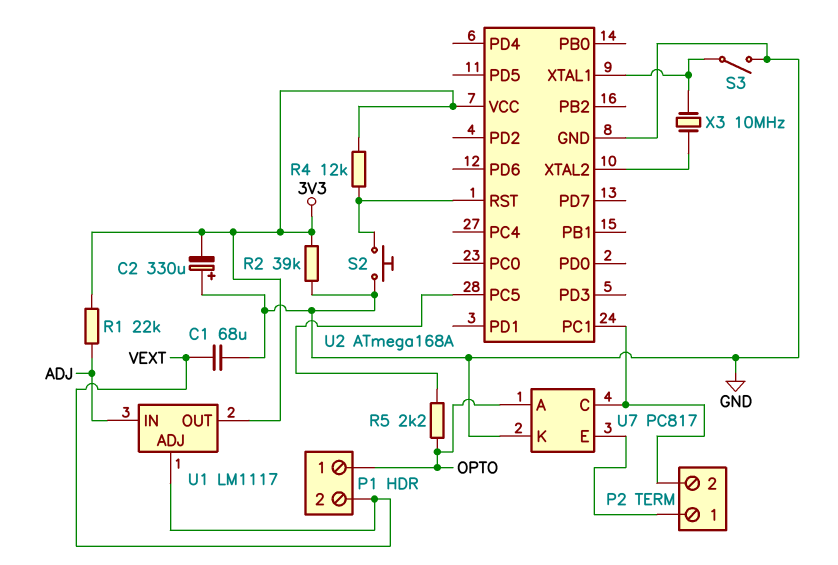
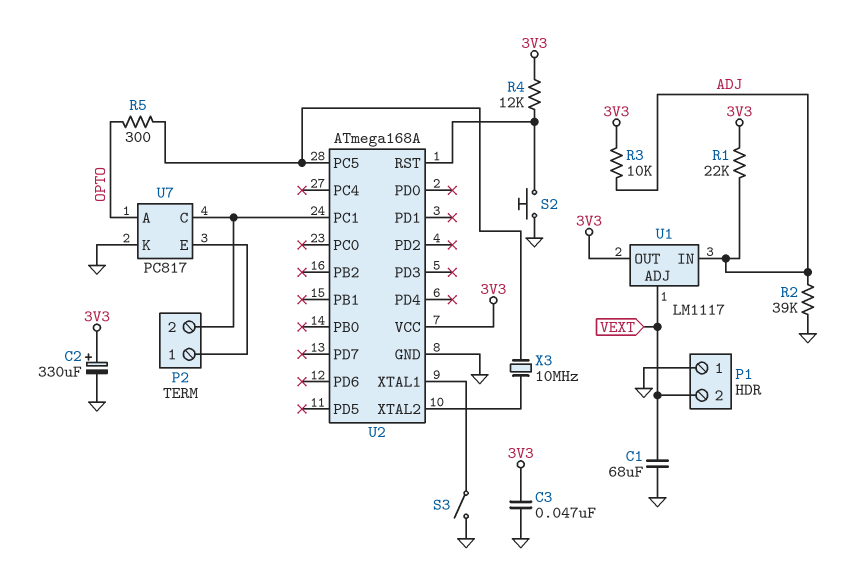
C2: 330uF (plus GND, minus 3V3) -> 330uF (plus 3V3, minus GND)
C3: none -> 47nF (3V3, GND)
P1 pin 1: OPTO -> GND
R2: 39k (3V3, GND) -> 39k (ADJ, GND)
R3: none -> 10k (3V3, ADJ)
R5: 2.2k (OPTO, U2/PC5) -> 300 (OPTO, U2/PC5)
X3: 10MHz (U2/XTAL1, U2/XTAL2) -> 10MHz (U2/PC5, U2/XTAL2)

